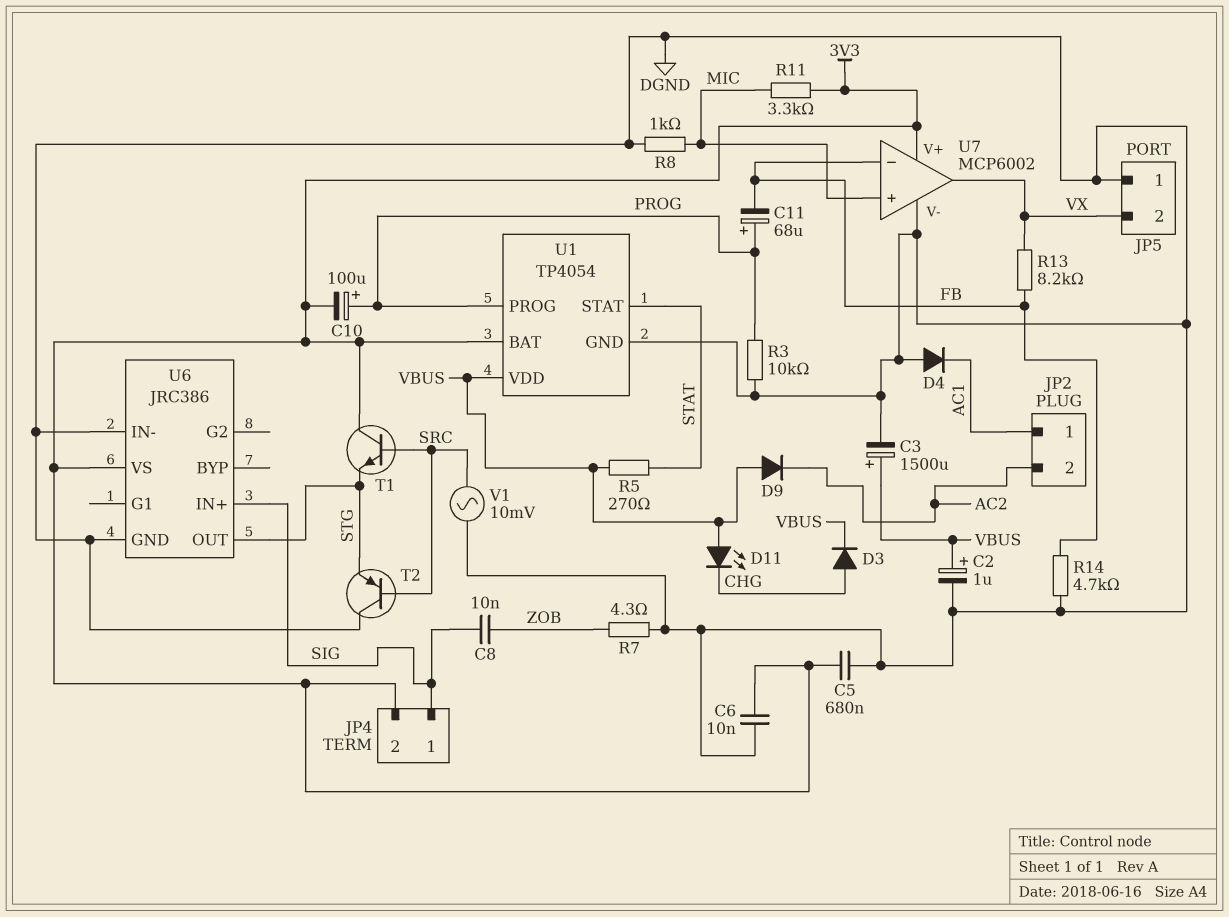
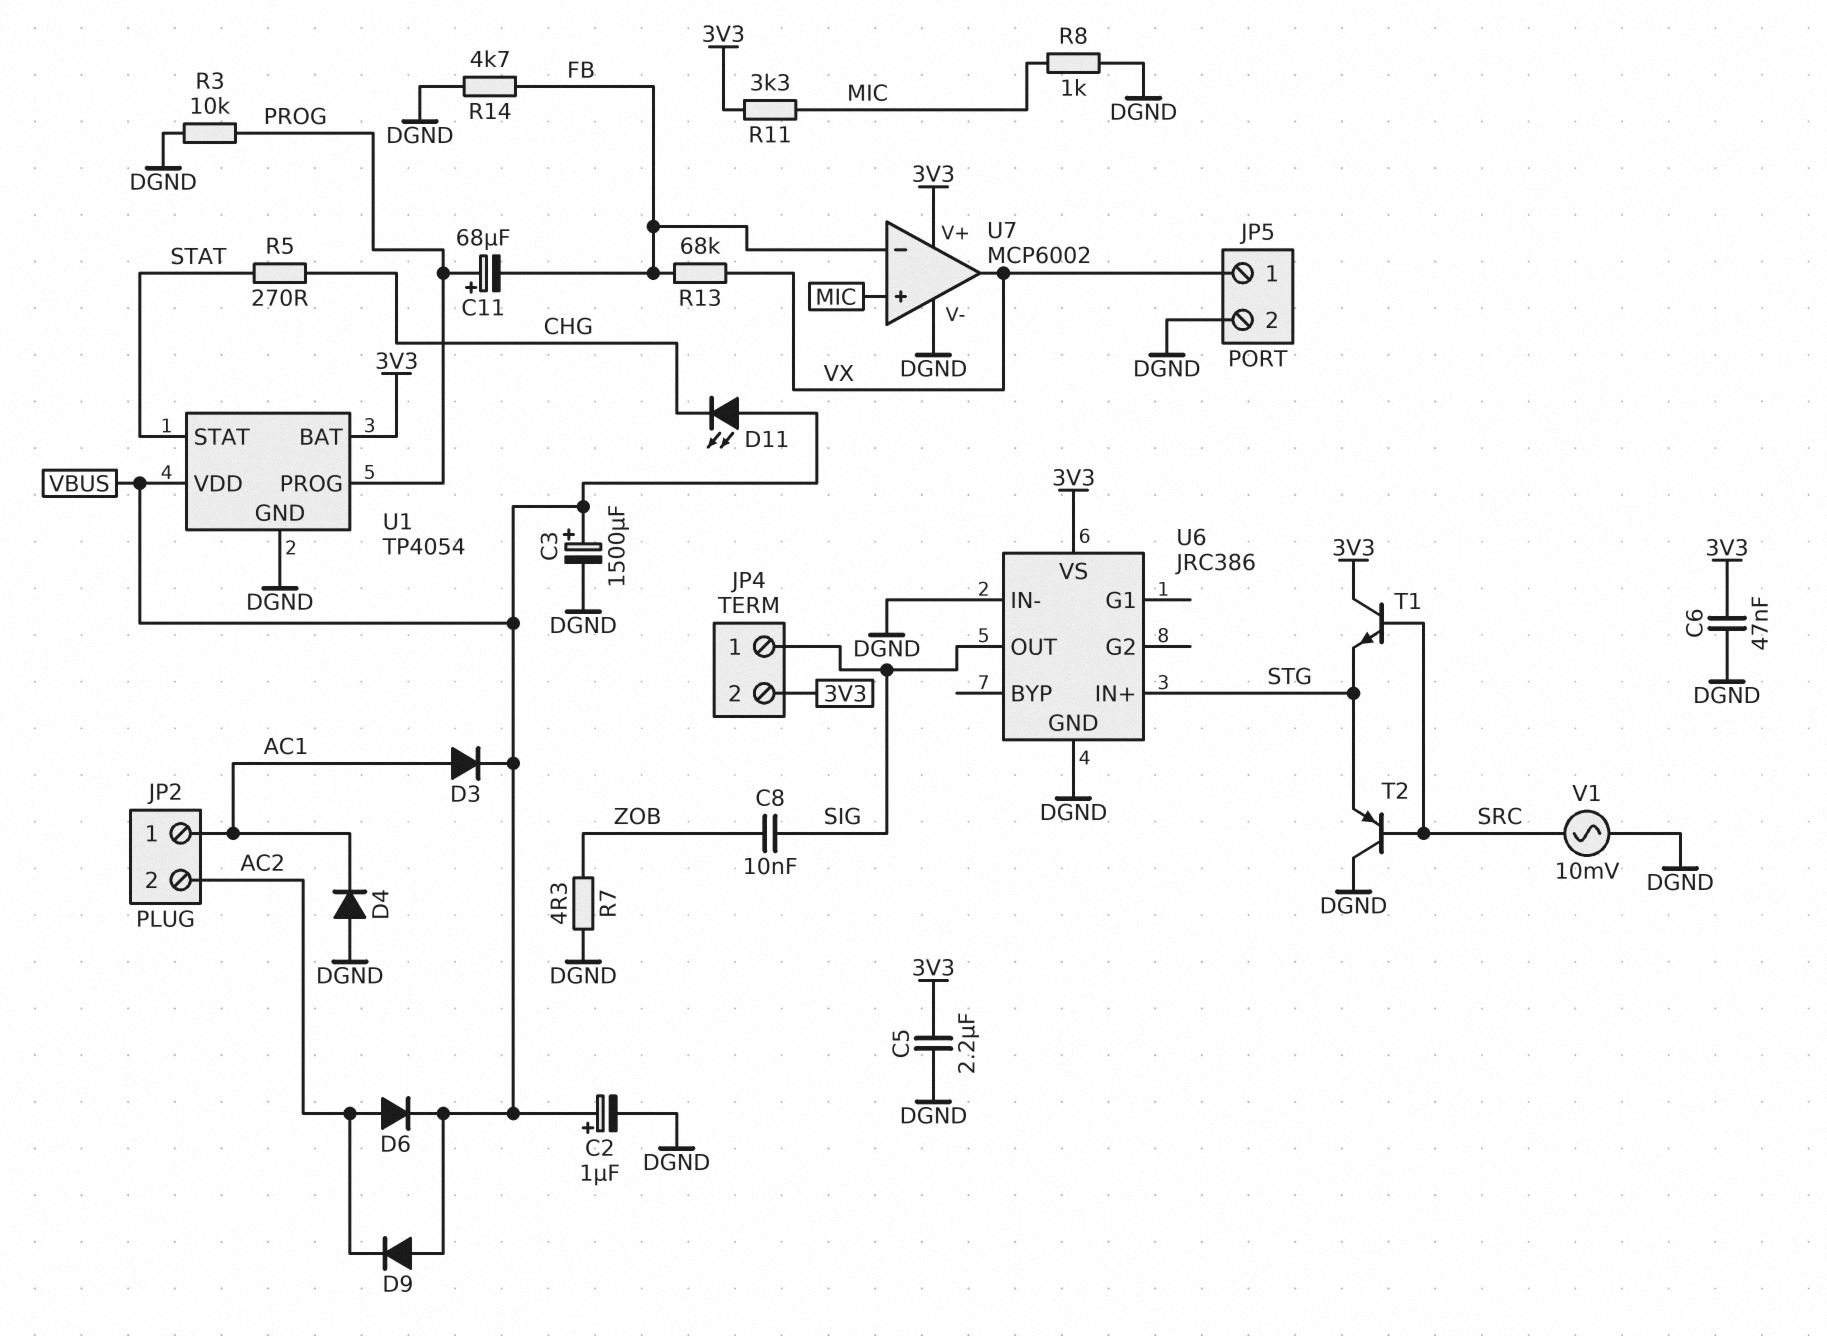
C5: 680nF (3V3, DGND) -> 2.2uF (3V3, DGND)
C6: 10nF (3V3, DGND) -> 47nF (3V3, DGND)
C10: 100uF (plus PROG, minus 3V3) -> none
D3: diode (A CHG, K VBUS) -> diode (A AC1, K VBUS)
D6: none -> diode (A AC2, K VBUS)
JP5 pin 1: DGND -> VX
JP5 pin 2: VX -> DGND
R5: 270 (STAT, VBUS) -> 270 (CHG, STAT)
R13: 8.2k (FB, VX) -> 68k (FB, VX)
U6 pin IN+: SIG -> STG
U6 pin OUT: STG -> SIG

